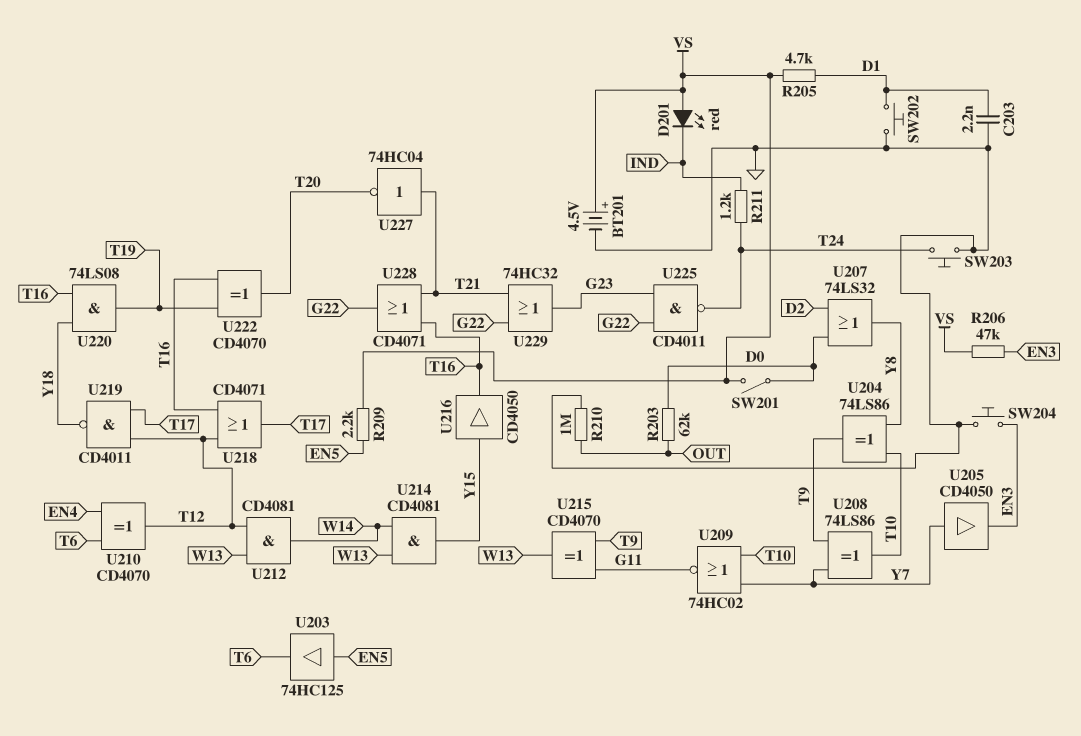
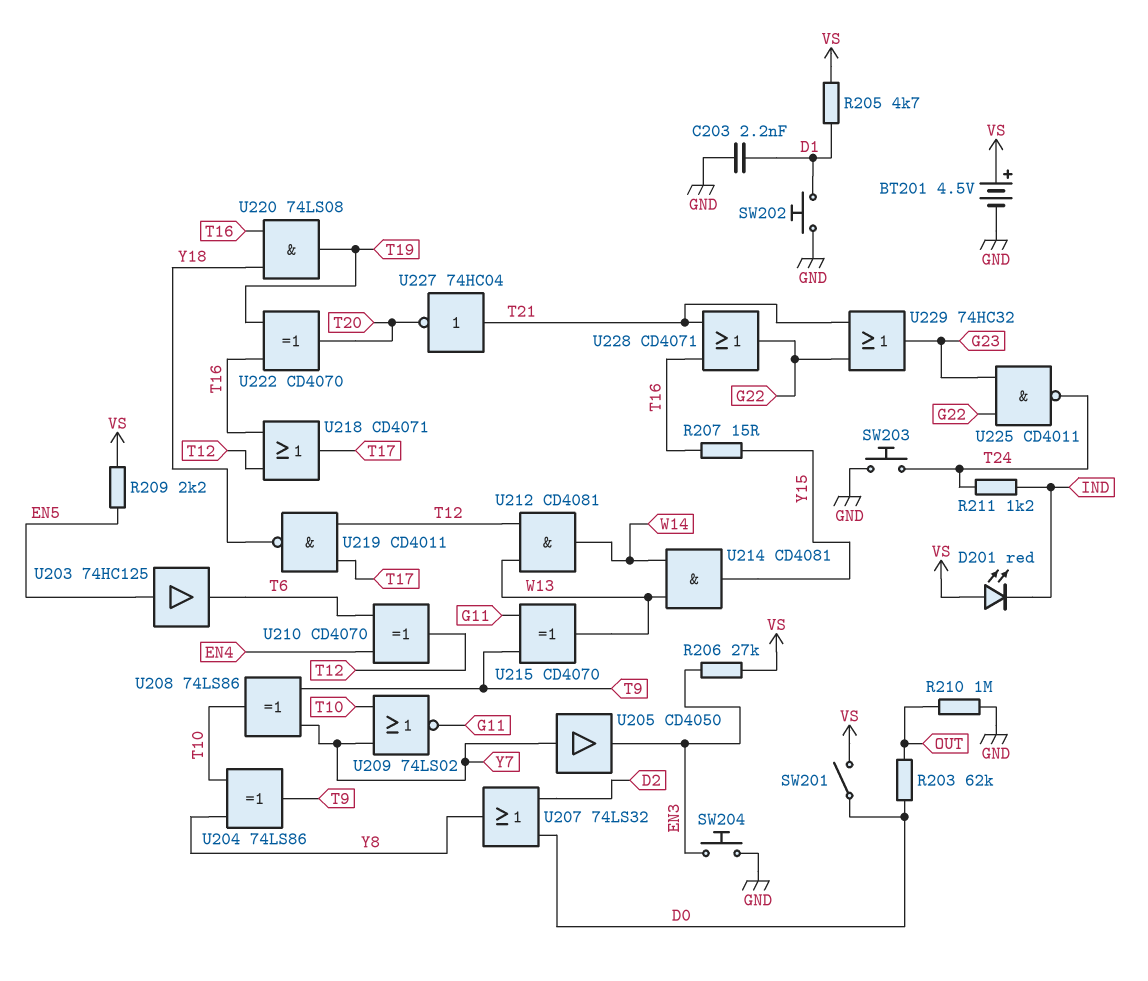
R206: 47k (EN3, VS) -> 27k (EN3, VS)
R207: none -> 15 (T16, Y15)
U209: NOR 74HC02 (in T10, in Y7, out G11) -> NOR 74LS02 (in T10, in Y7, out G11)
U216: buffer CD4050 (in Y15, out T16) -> none

